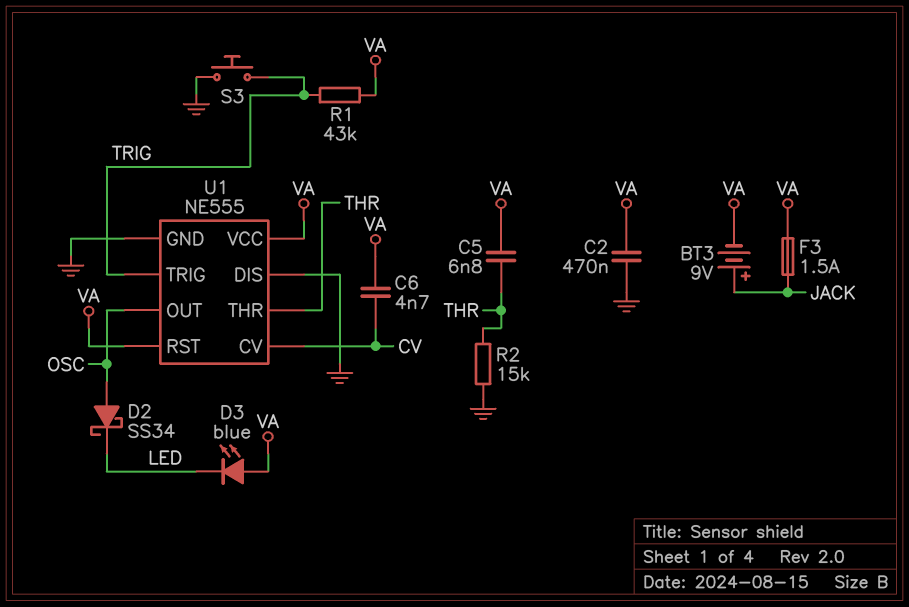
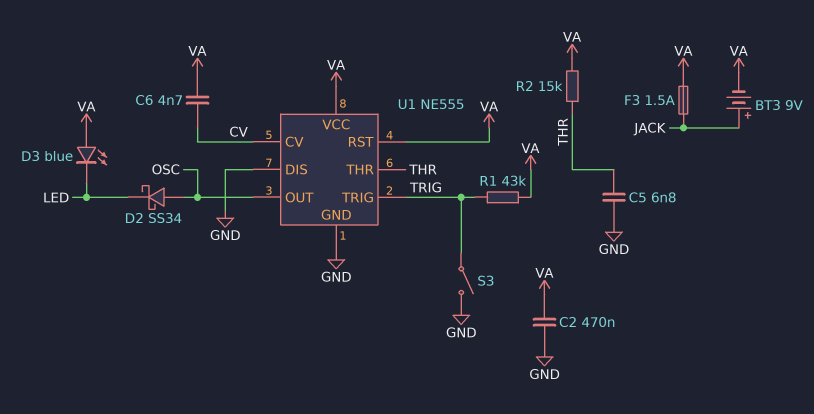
C5: 6.8nF (THR, VA) -> 6.8nF (GND, THR)
R2: 15k (GND, THR) -> 15k (THR, VA)
S3: button (GND, TRIG) -> switch (GND, TRIG)

